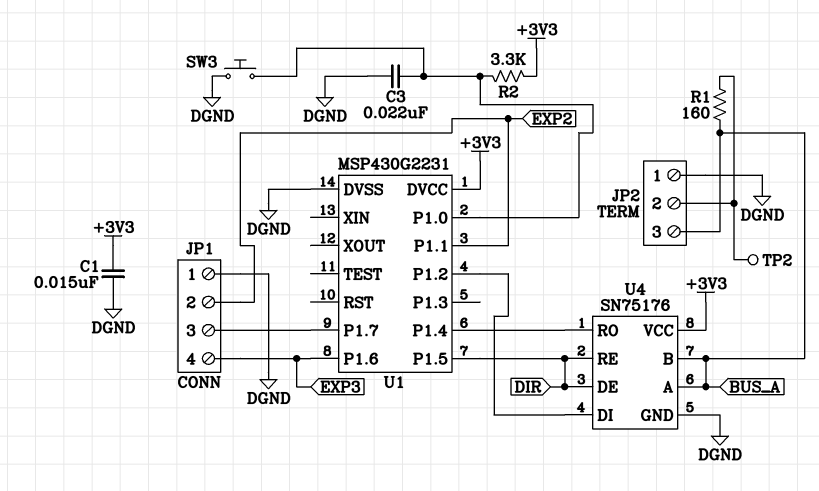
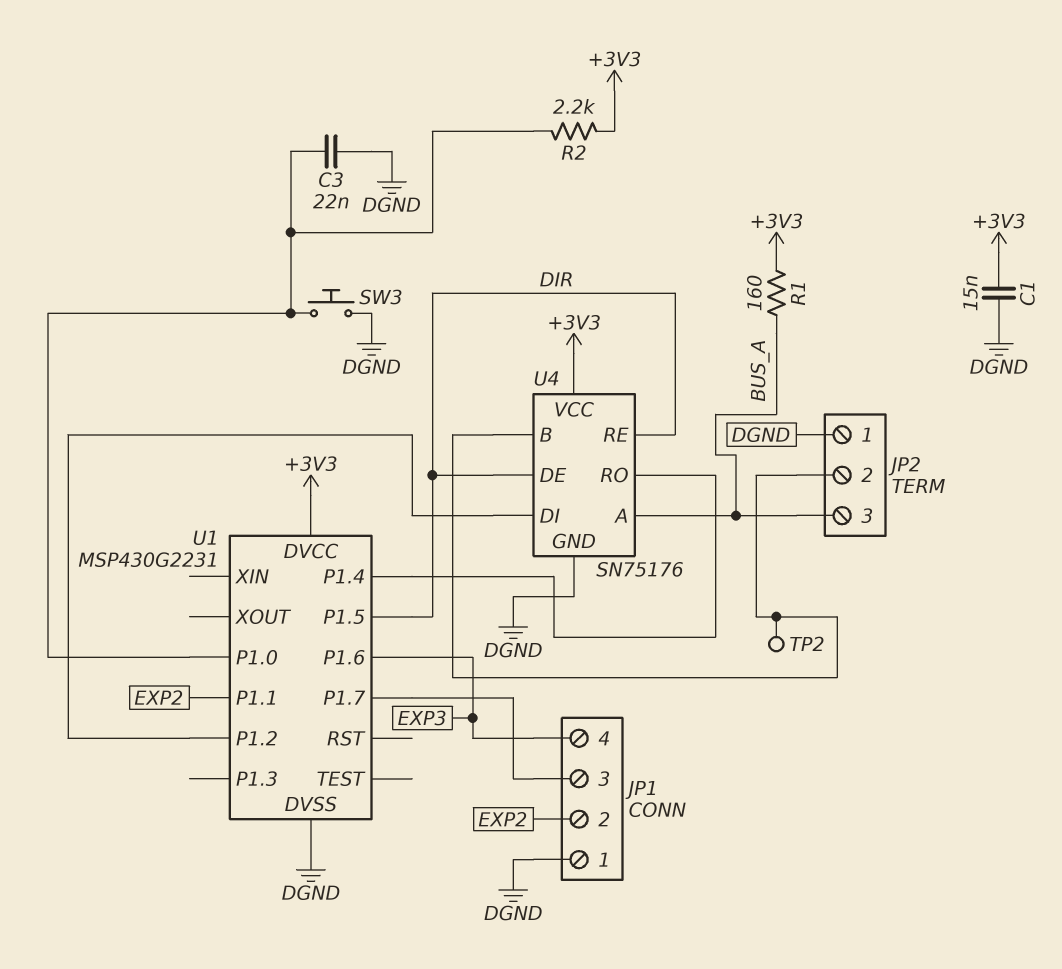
R1: 160 (BUS_A, JP2/2) -> 160 (+3V3, BUS_A)
R2: 3.3k (+3V3, U1/P1.0) -> 2.2k (+3V3, U1/P1.0)
U4 pin B: BUS_A -> JP2/2

